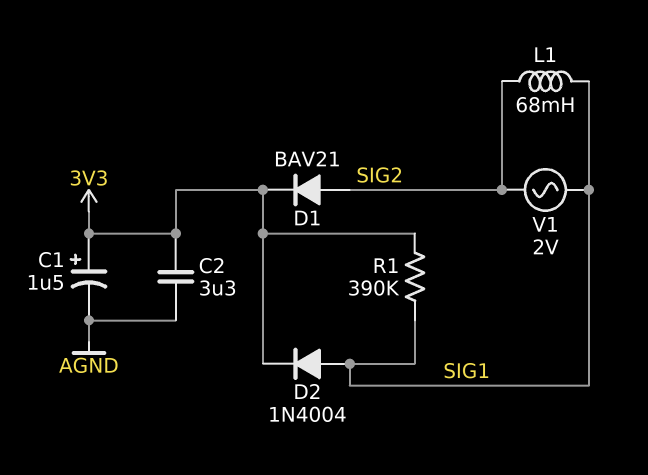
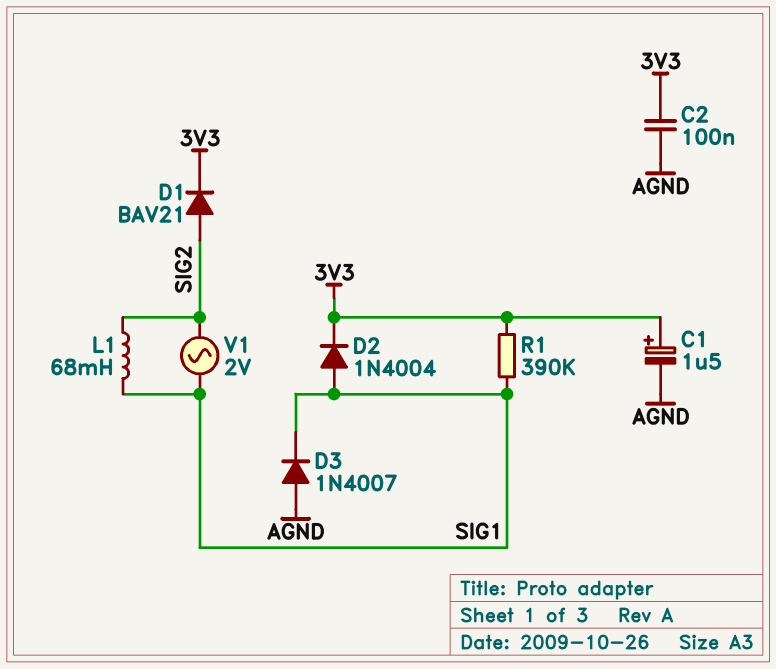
C2: 3.3uF (3V3, AGND) -> 100nF (3V3, AGND)
D3: none -> diode 1N4007 (A AGND, K SIG1)

